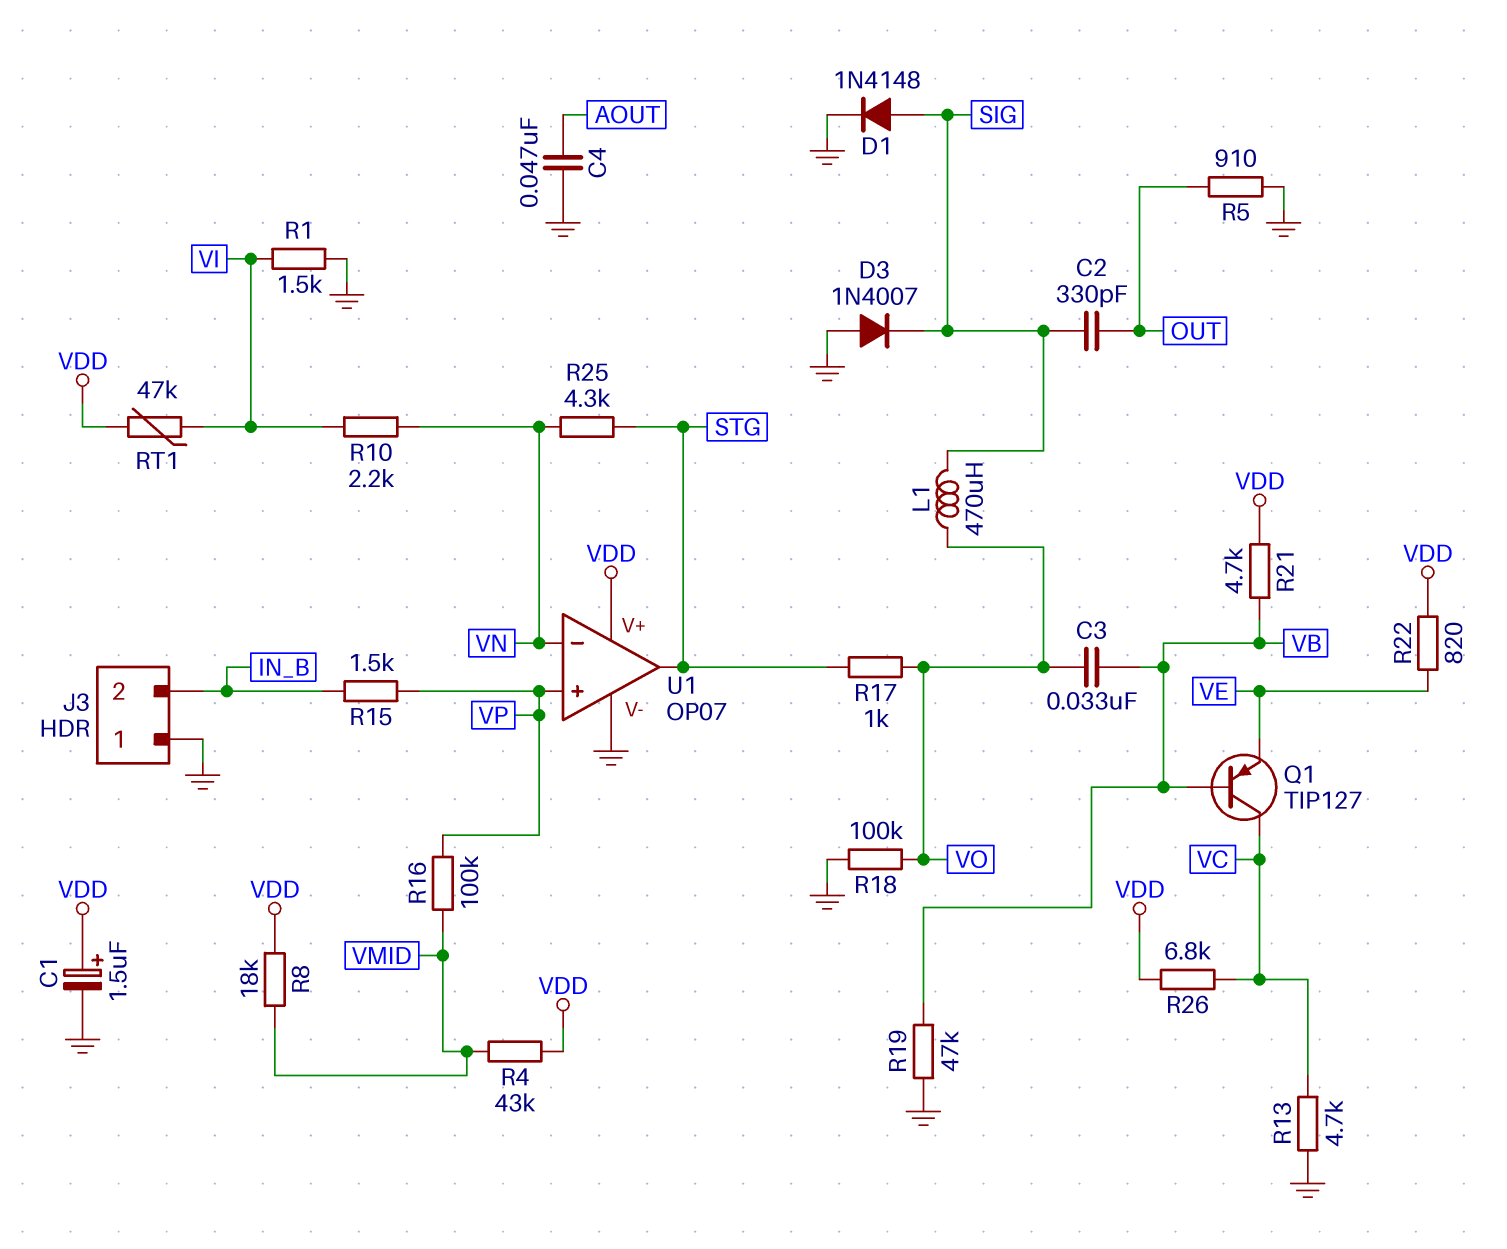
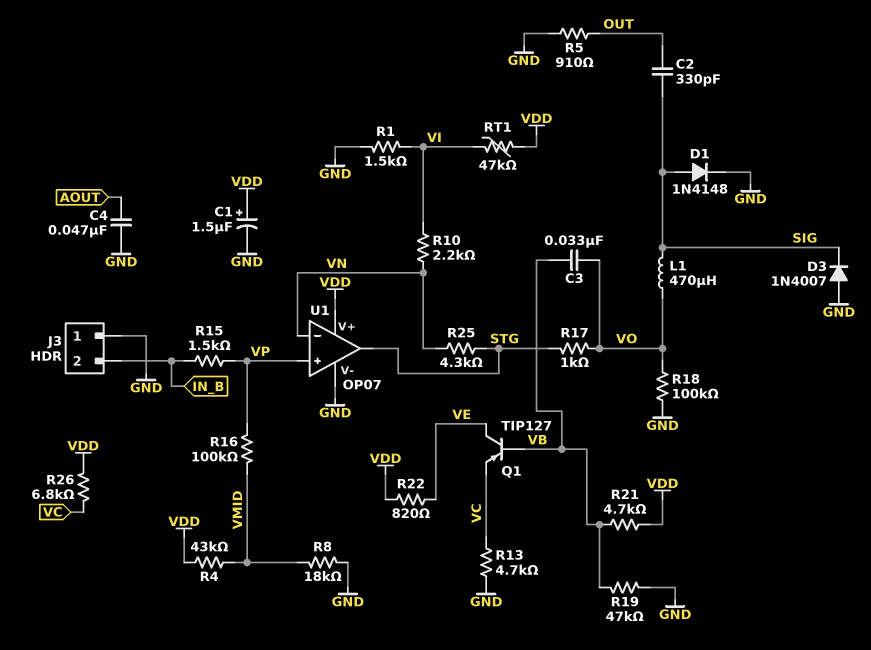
Q1: PNP TIP127 (B VB, C VC, E VE) -> PNP TIP127 (B VB, C VE, E VC)
R8: 18k (VDD, VMID) -> 18k (GND, VMID)

